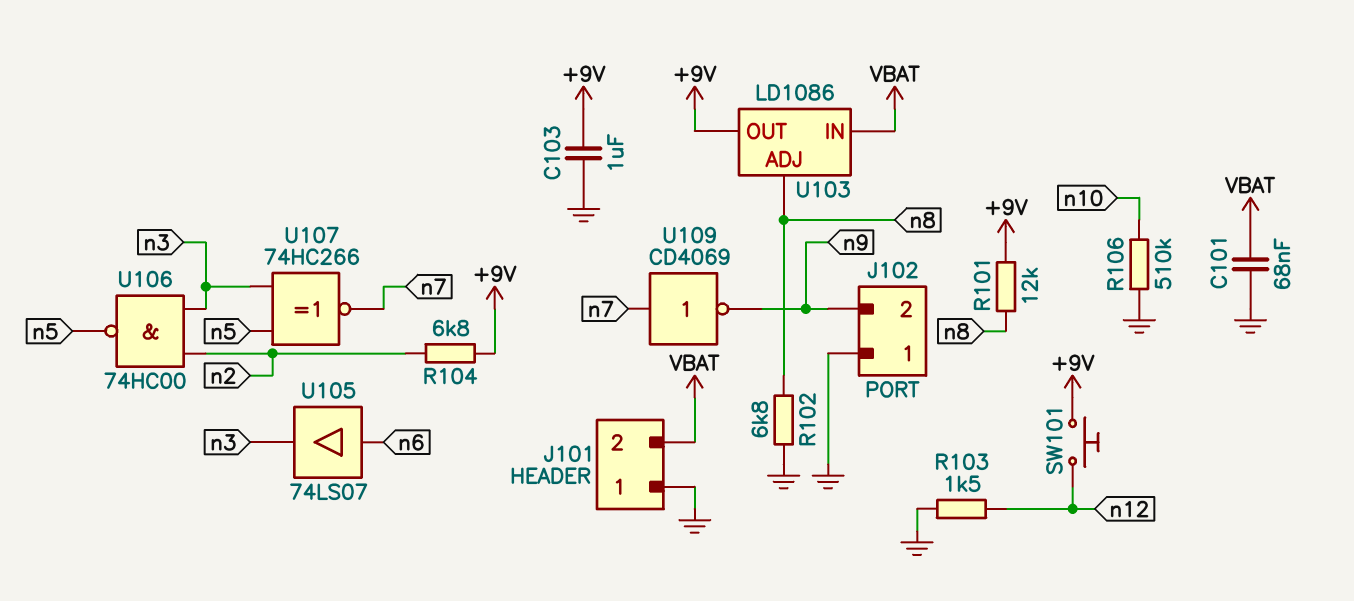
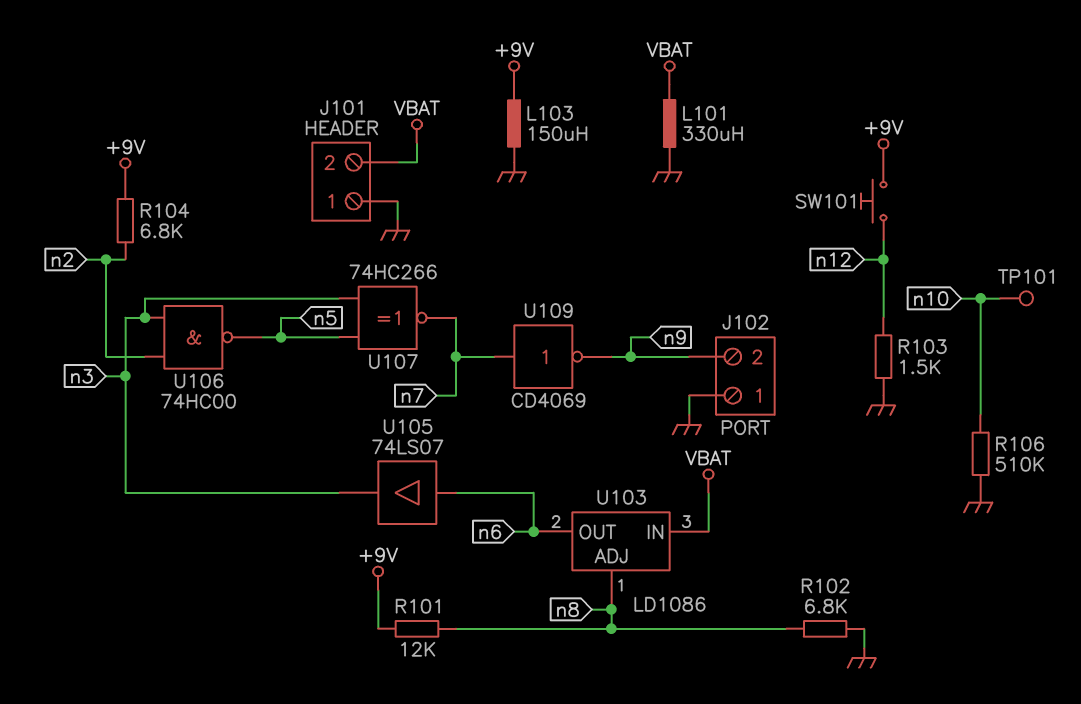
C101: 68nF (GND, VBAT) -> none
C103: 1uF (+9V, GND) -> none
L101: none -> 330uH (GND, VBAT)
L103: none -> 150uH (+9V, GND)
TP101: none -> test point (n10)
U103 pin OUT: +9V -> n6

